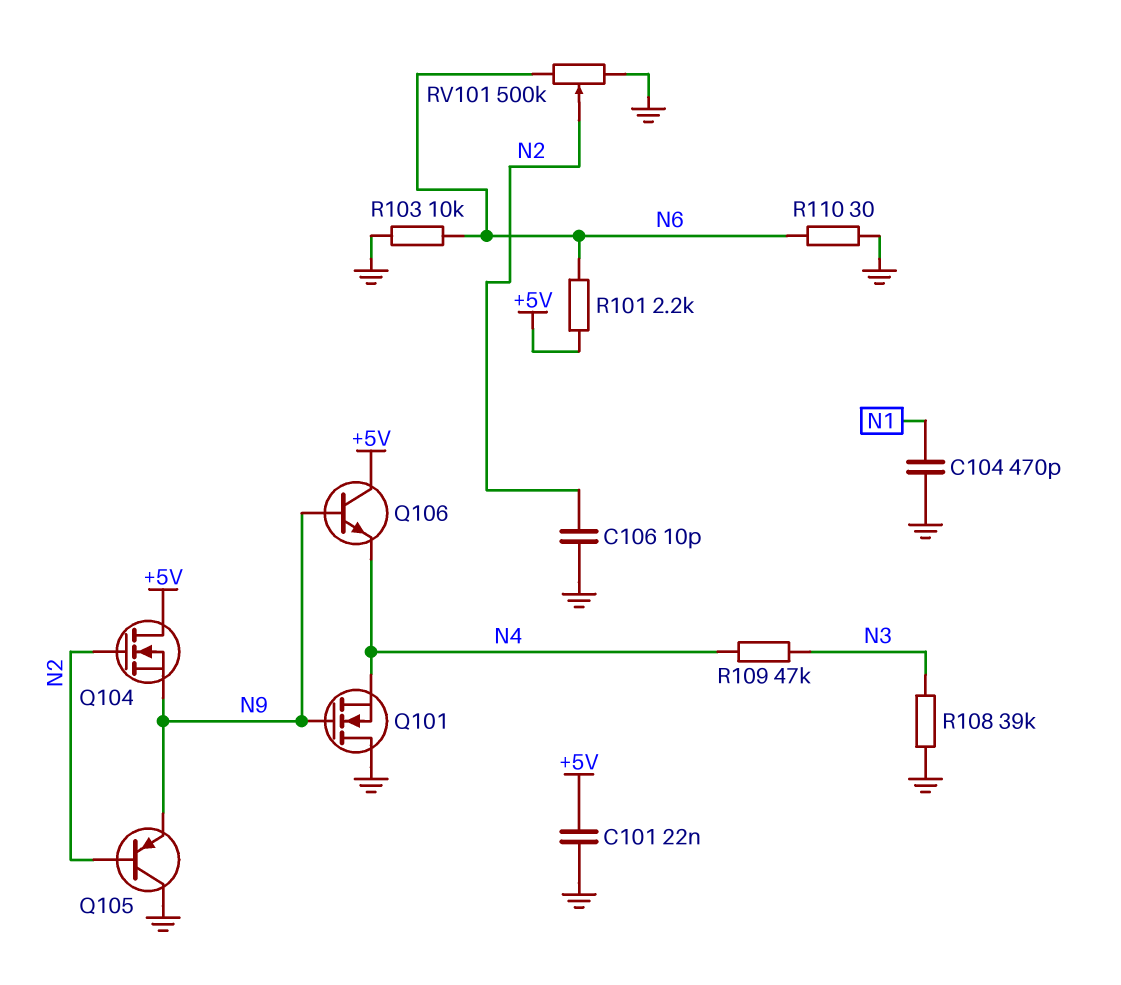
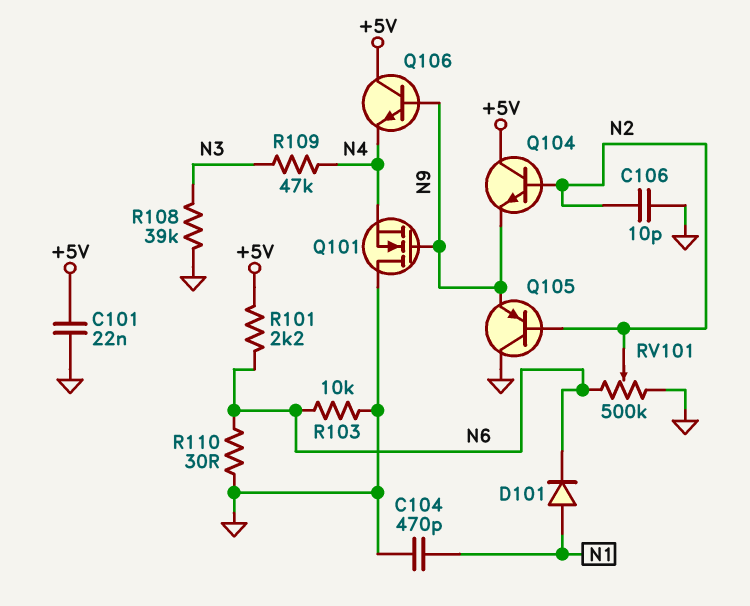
D101: none -> diode (A N1, K N6)
Q104: NMOS (G N2, D +5V, S N9) -> NPN (B N2, C +5V, E N9)

